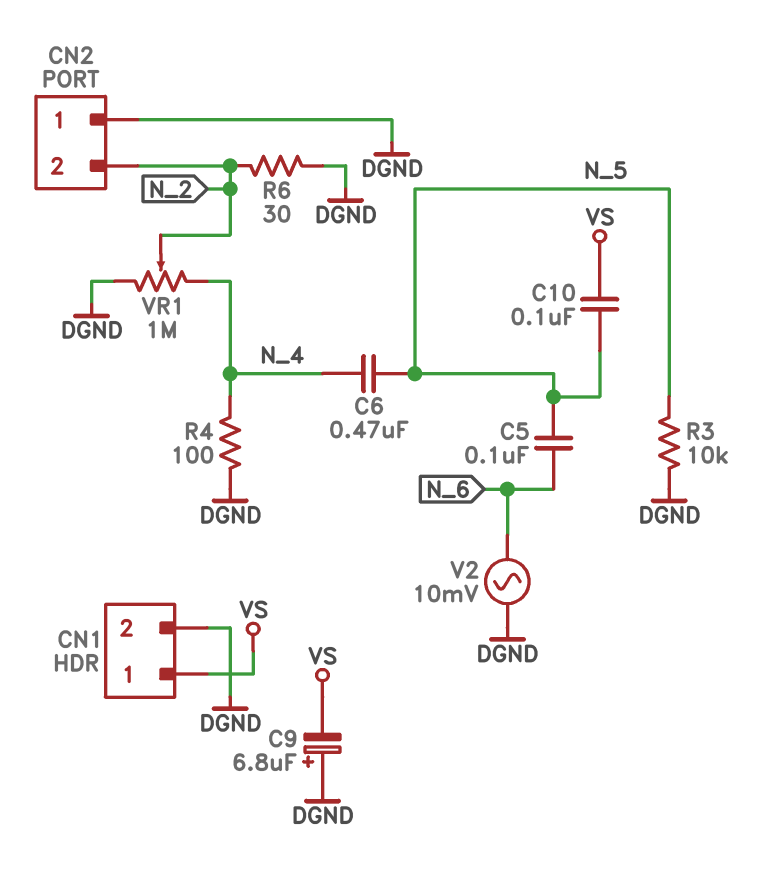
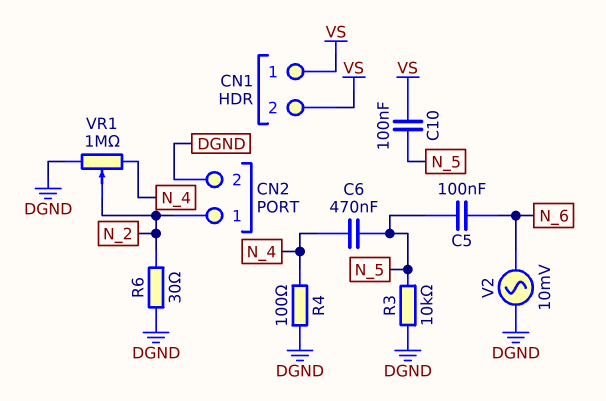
C9: 6.8uF (plus DGND, minus VS) -> none
CN1 pin 2: DGND -> VS
CN2 pin 1: DGND -> N_2
CN2 pin 2: N_2 -> DGND

